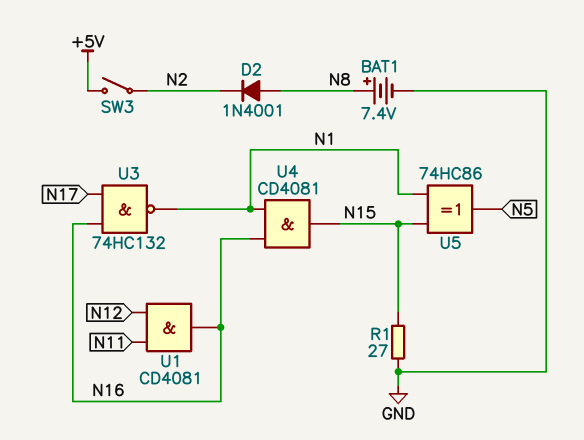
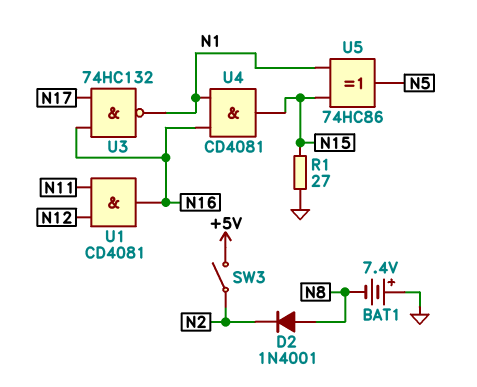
BAT1: 7.4V (plus N8, minus GND) -> 7.4V (plus GND, minus N8)

